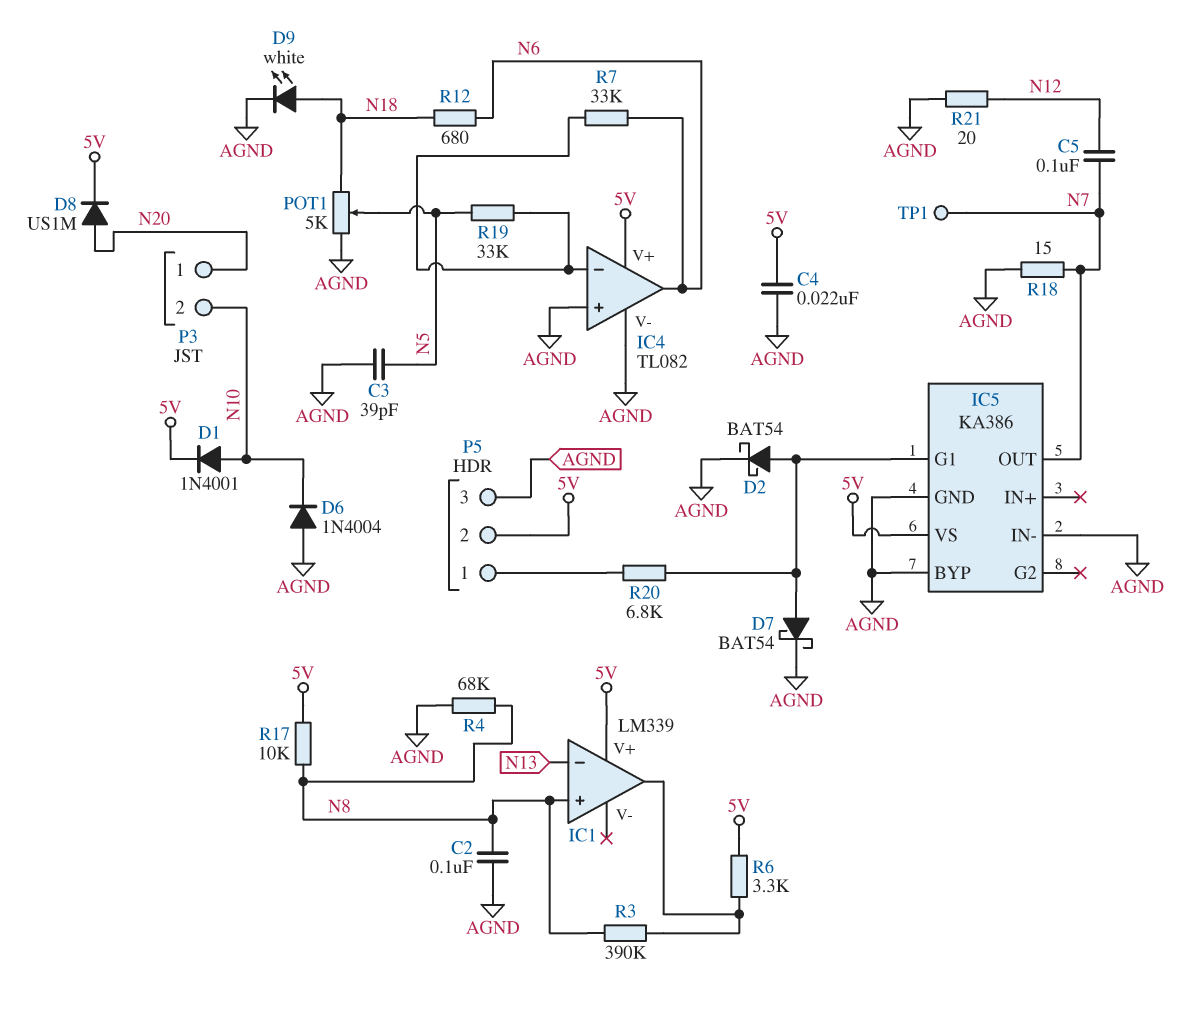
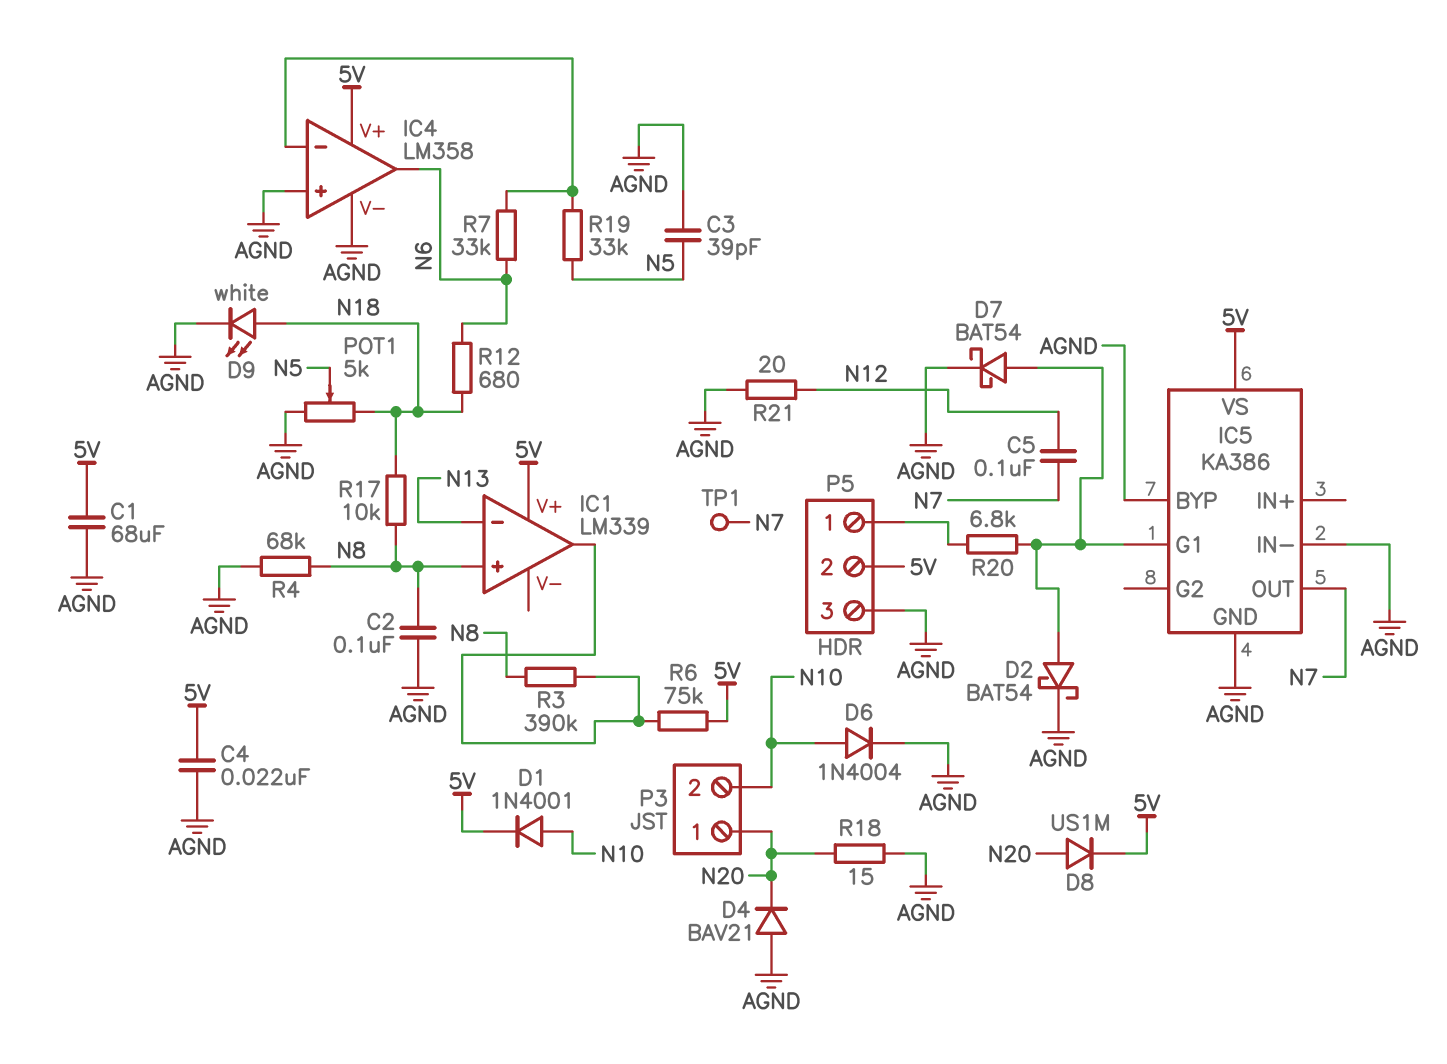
C1: none -> 68uF (5V, AGND)
D4: none -> diode BAV21 (A AGND, K N20)
D6: diode 1N4004 (A AGND, K N10) -> diode 1N4004 (A N10, K AGND)
IC4: TL082 -> LM358
R6: 3.3k (5V, IC1/out) -> 75k (5V, IC1/out)
R17: 10k (5V, N8) -> 10k (N8, N18)
R18: 15 (AGND, N7) -> 15 (AGND, N20)

